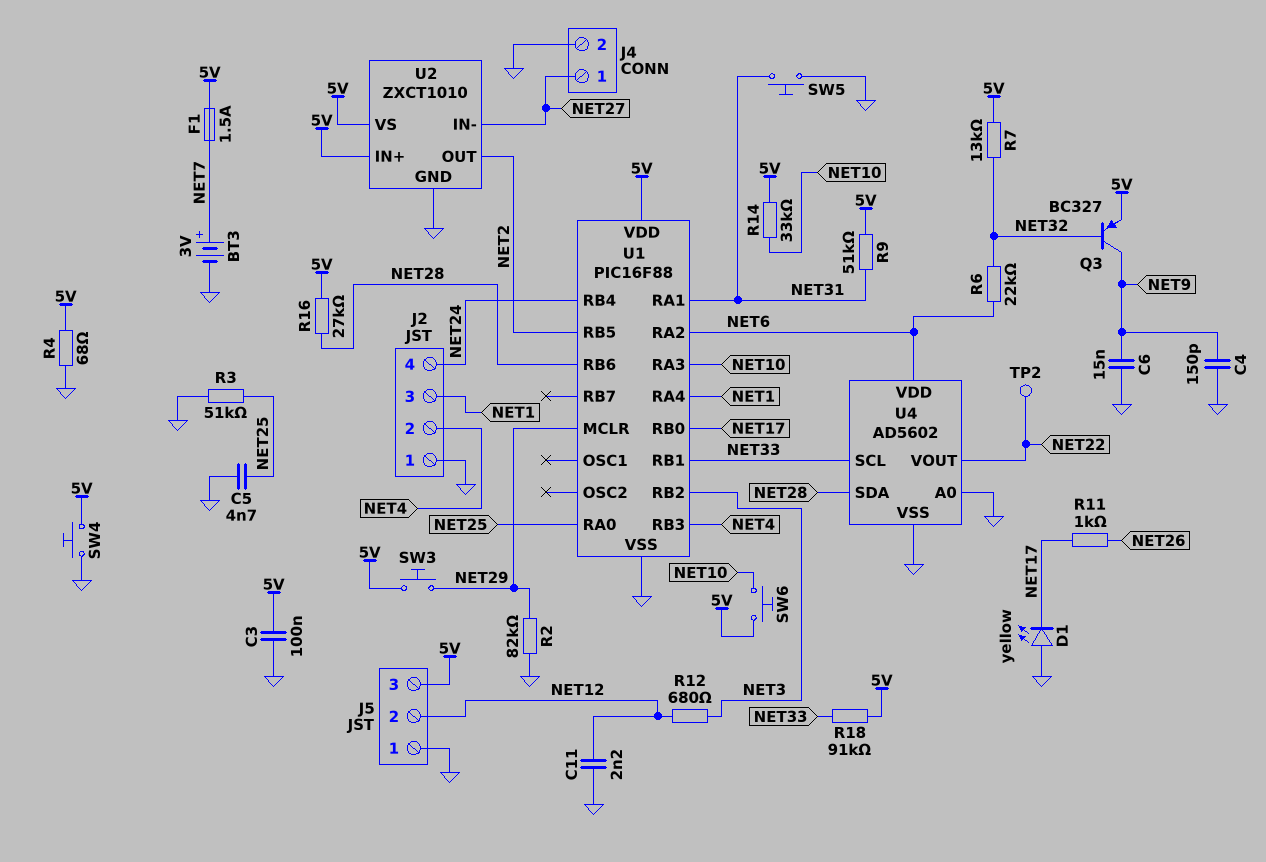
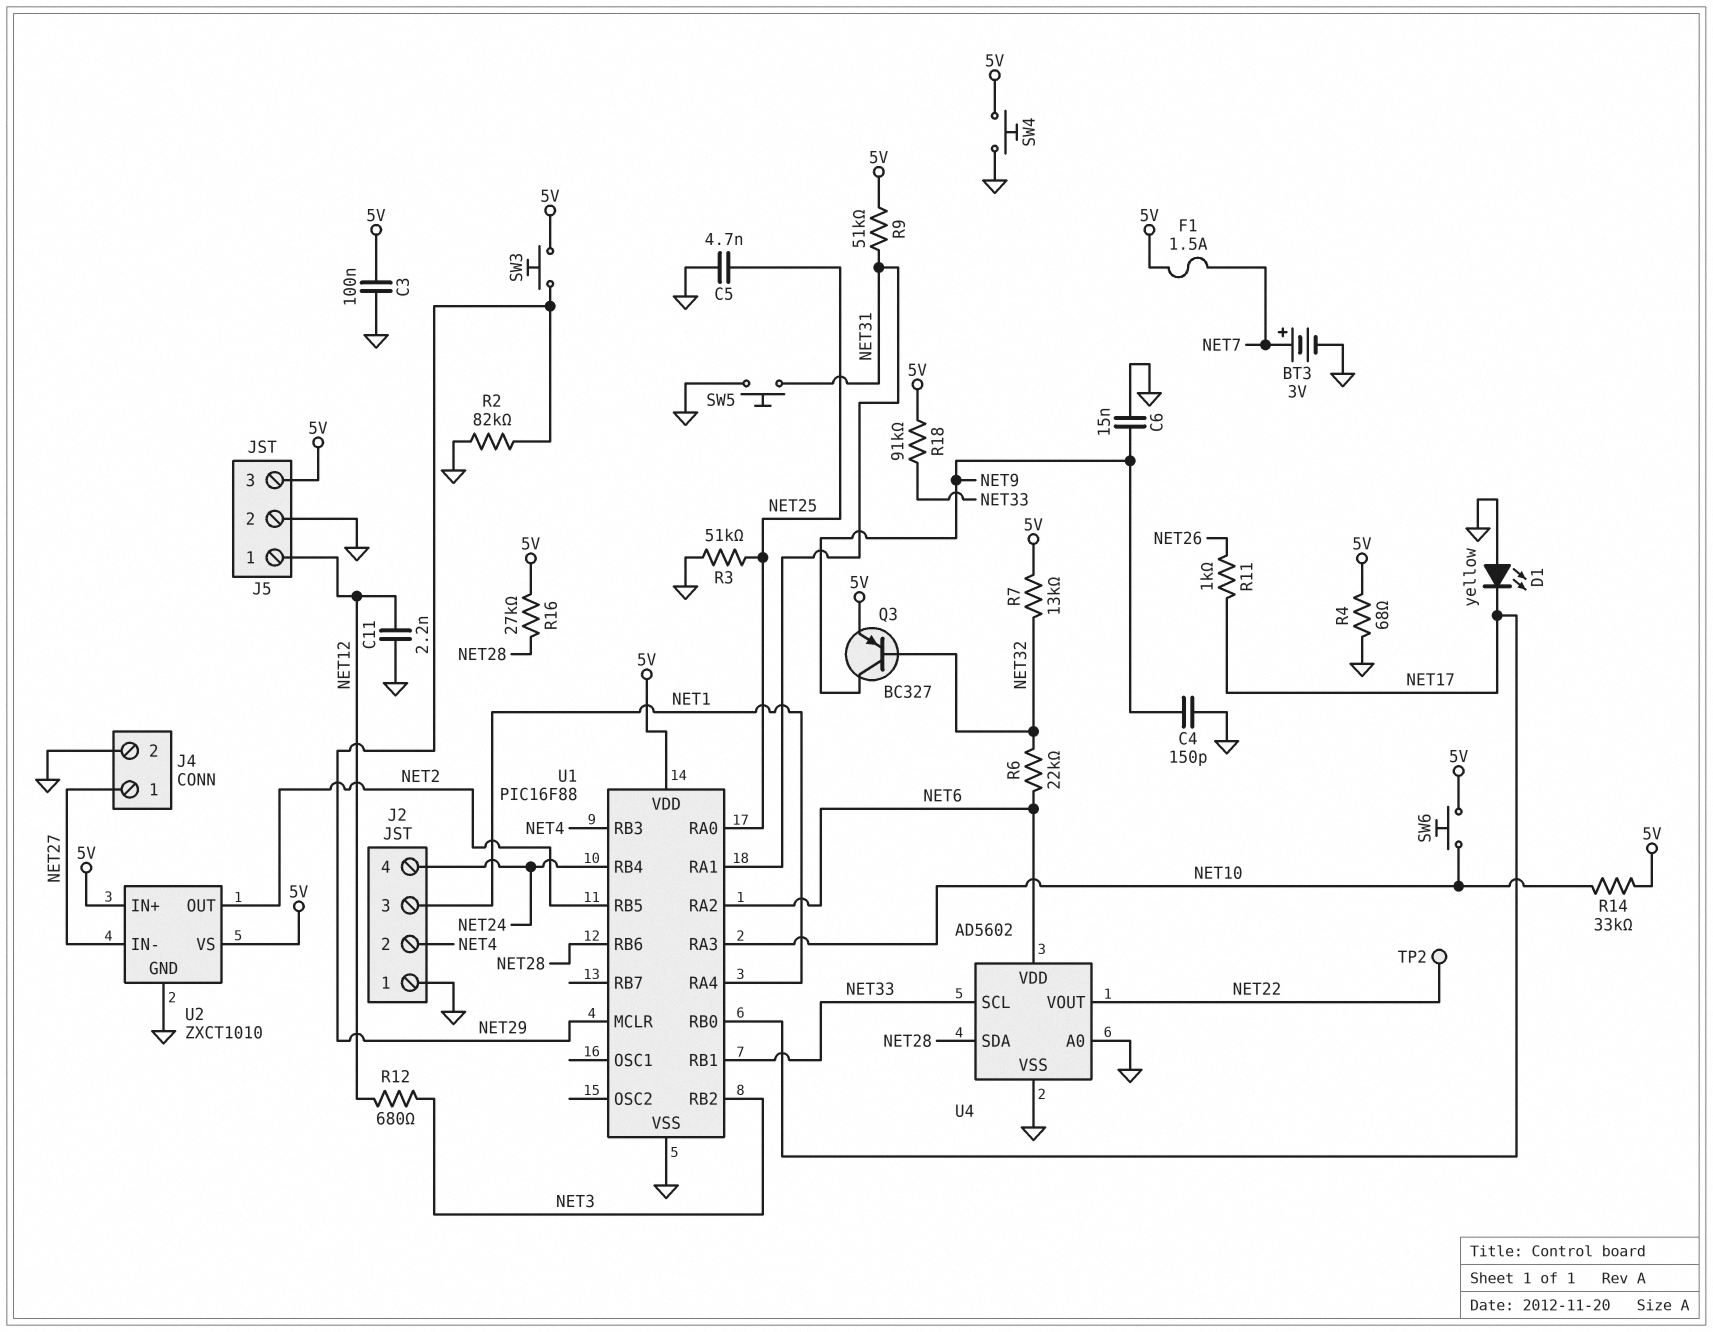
J5 pin 1: GND -> NET12
J5 pin 2: NET12 -> GND

